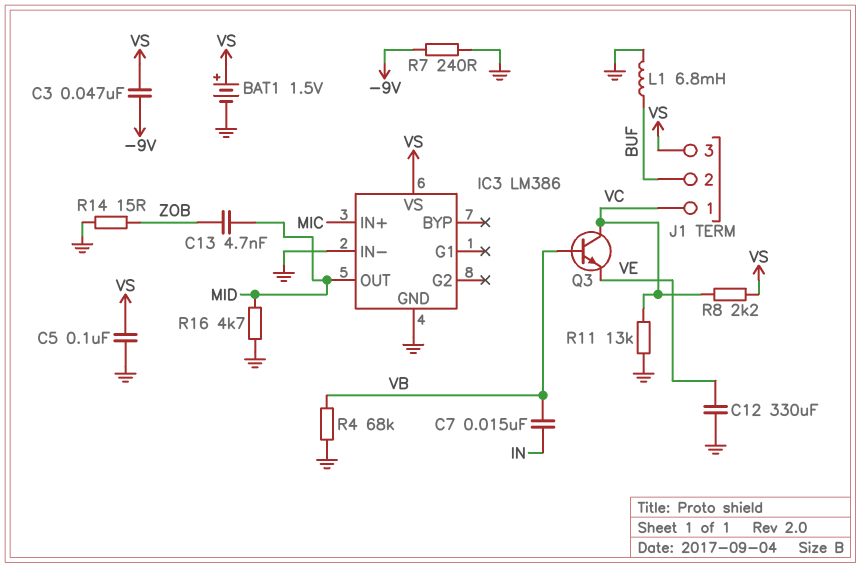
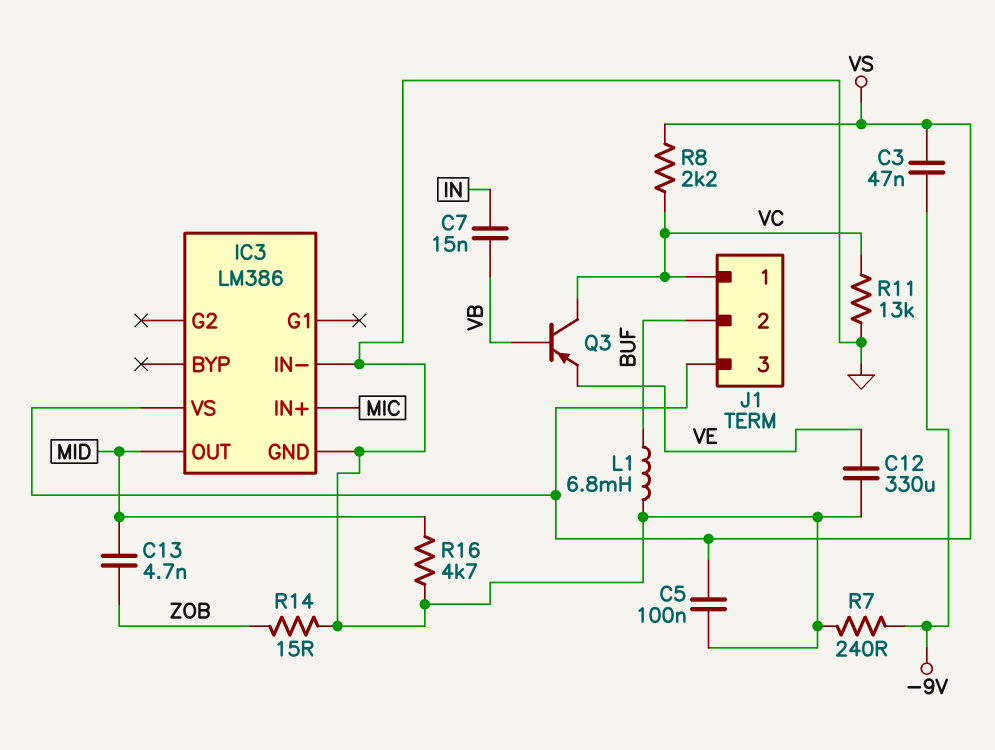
BAT1: 1.5V (plus VS, minus GND) -> none
Q3: NPN (B VB, C VC, E VE) -> PNP (B VB, C VC, E VE)
R4: 68k (GND, VB) -> none

